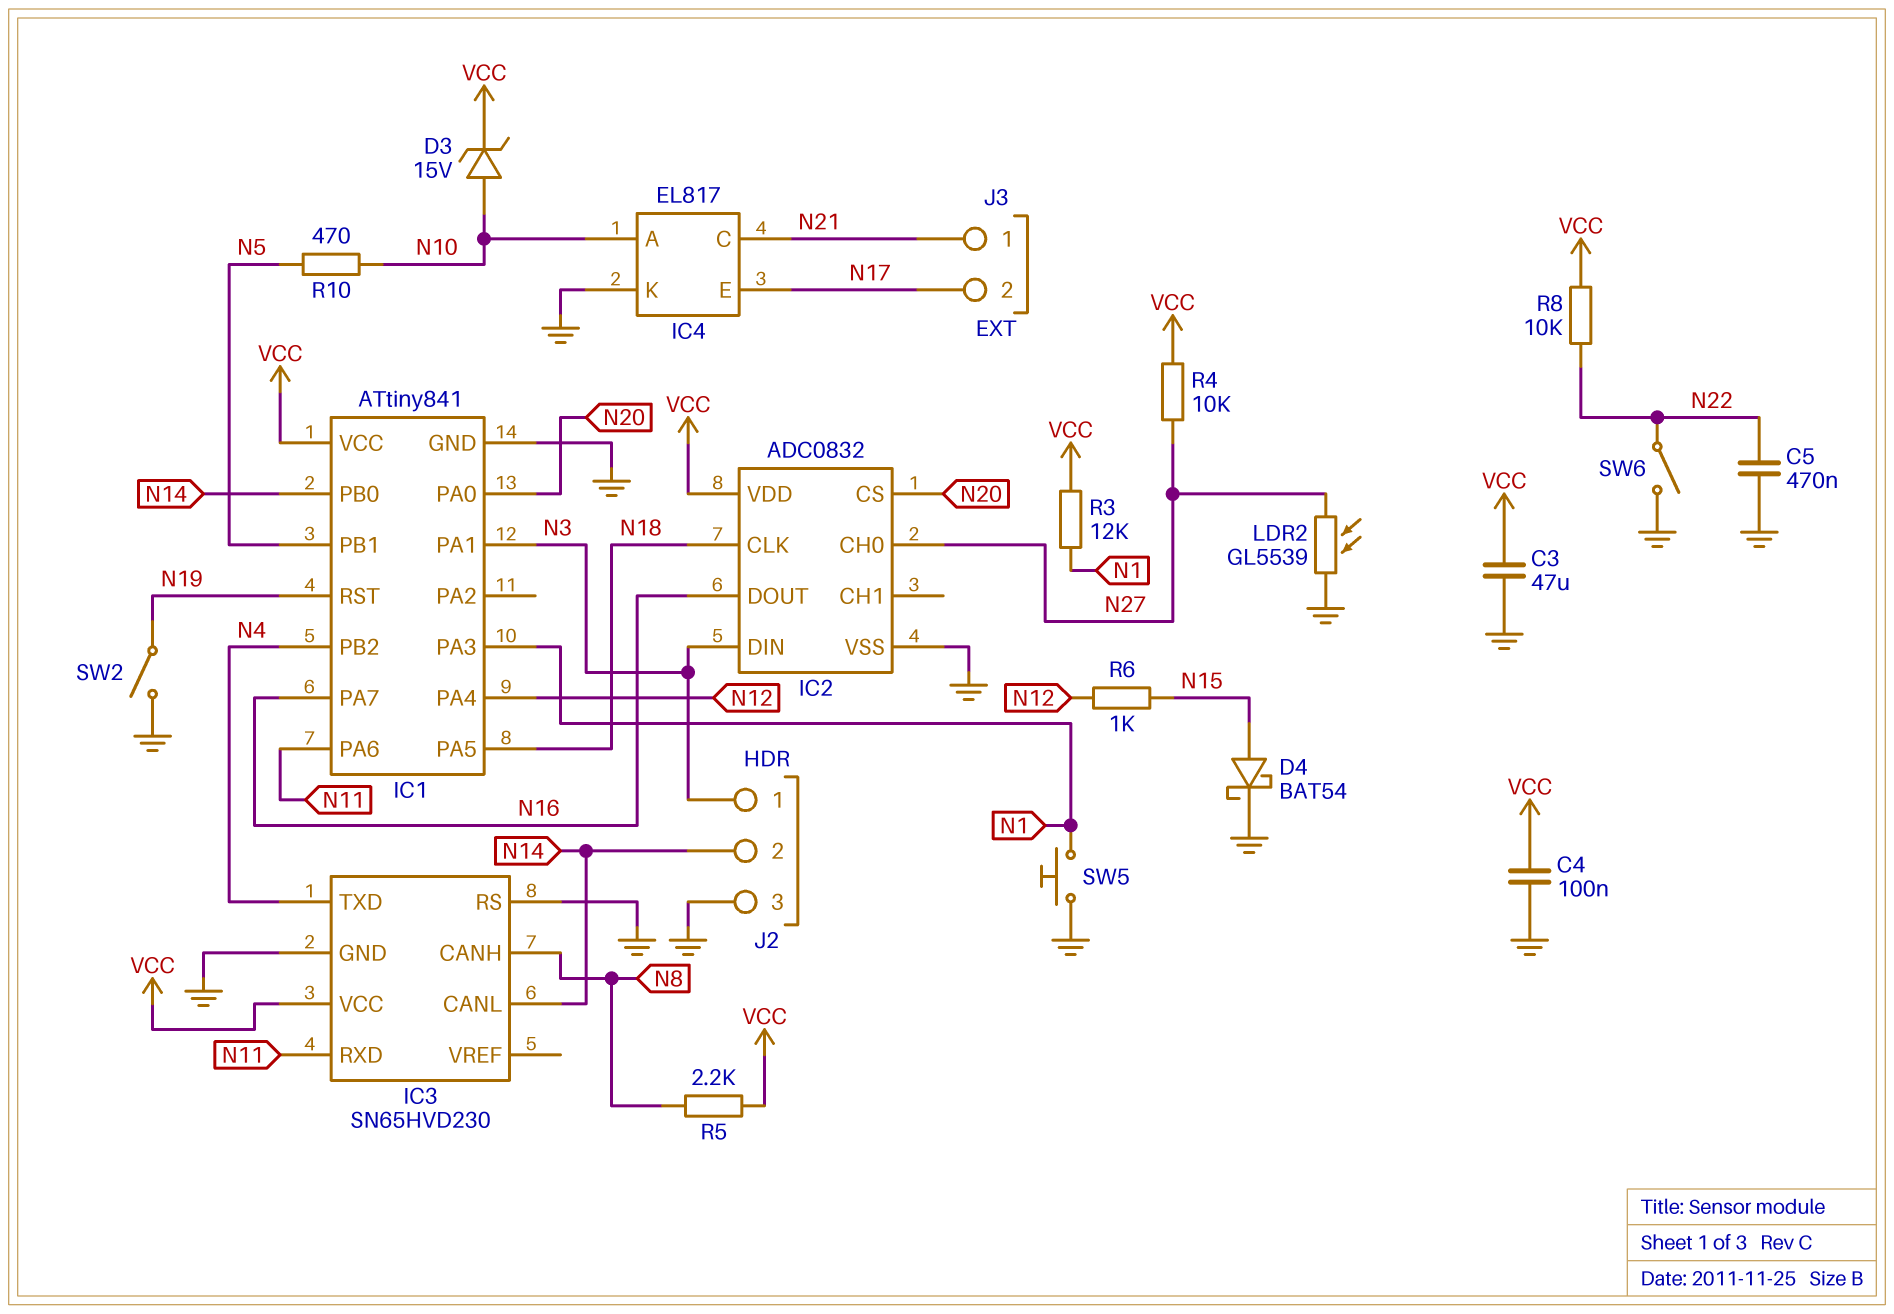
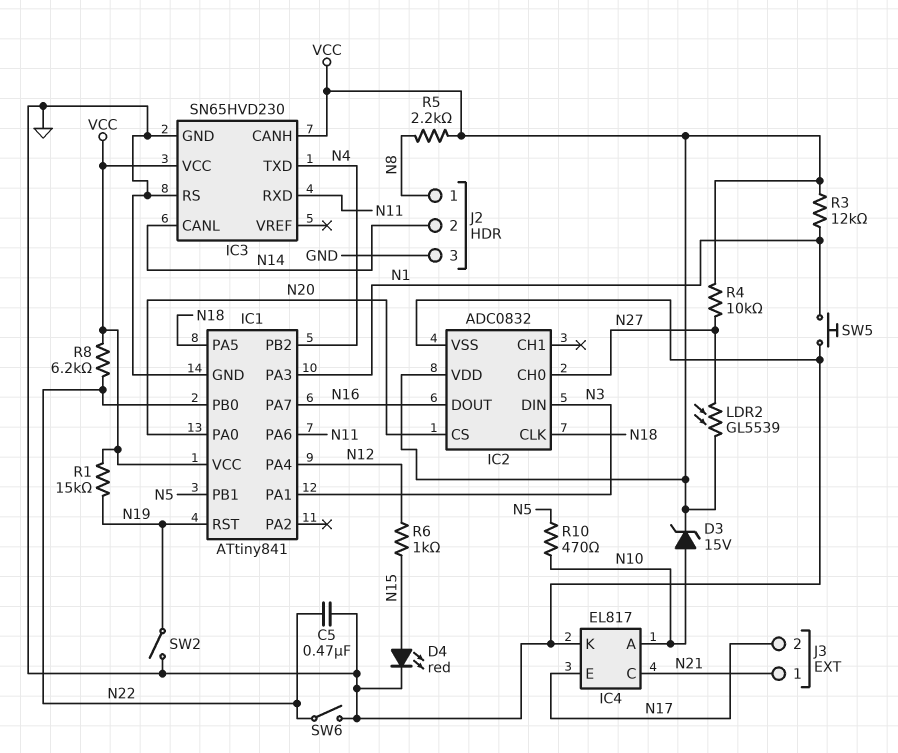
C3: 47uF (GND, VCC) -> none
C4: 100nF (GND, VCC) -> none
D4: schottky BAT54 (A N15, K GND) -> LED red (A N15, K GND)
IC1 pin PB0: N14 -> N22
IC3 pin CANH: N8 -> VCC
J2 pin 1: N3 -> N8
LDR2: GL5539 (GND, N27) -> GL5539 (N27, VCC)
R1: none -> 15k (N19, VCC)
R8: 10k (N22, VCC) -> 6.2k (N22, VCC)

